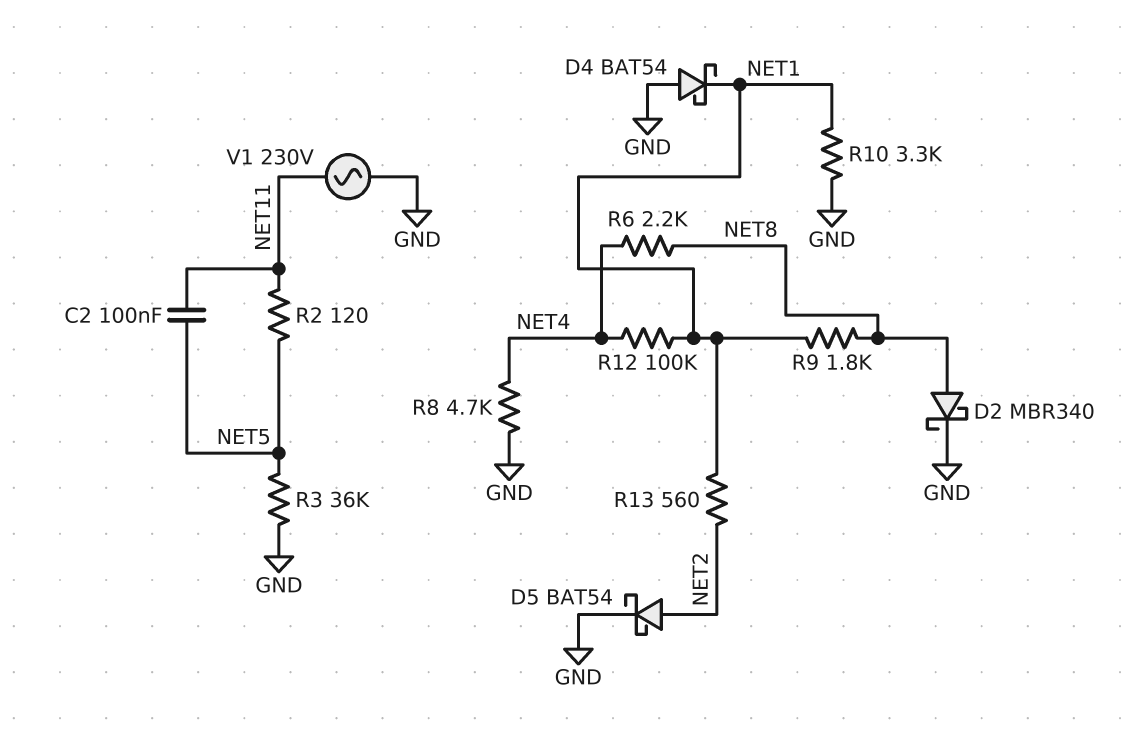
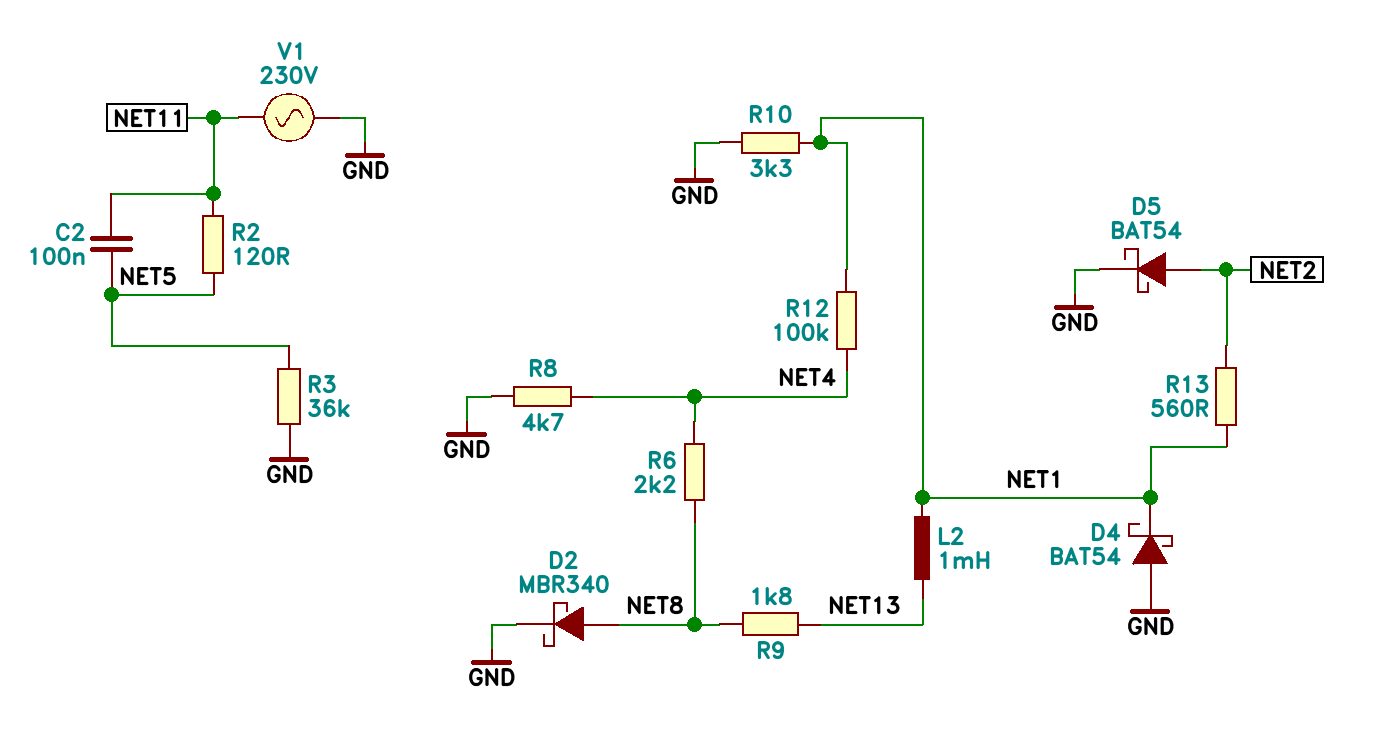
L2: none -> 1mH (NET1, NET13)
R9: 1.8k (NET1, NET8) -> 1.8k (NET8, NET13)

